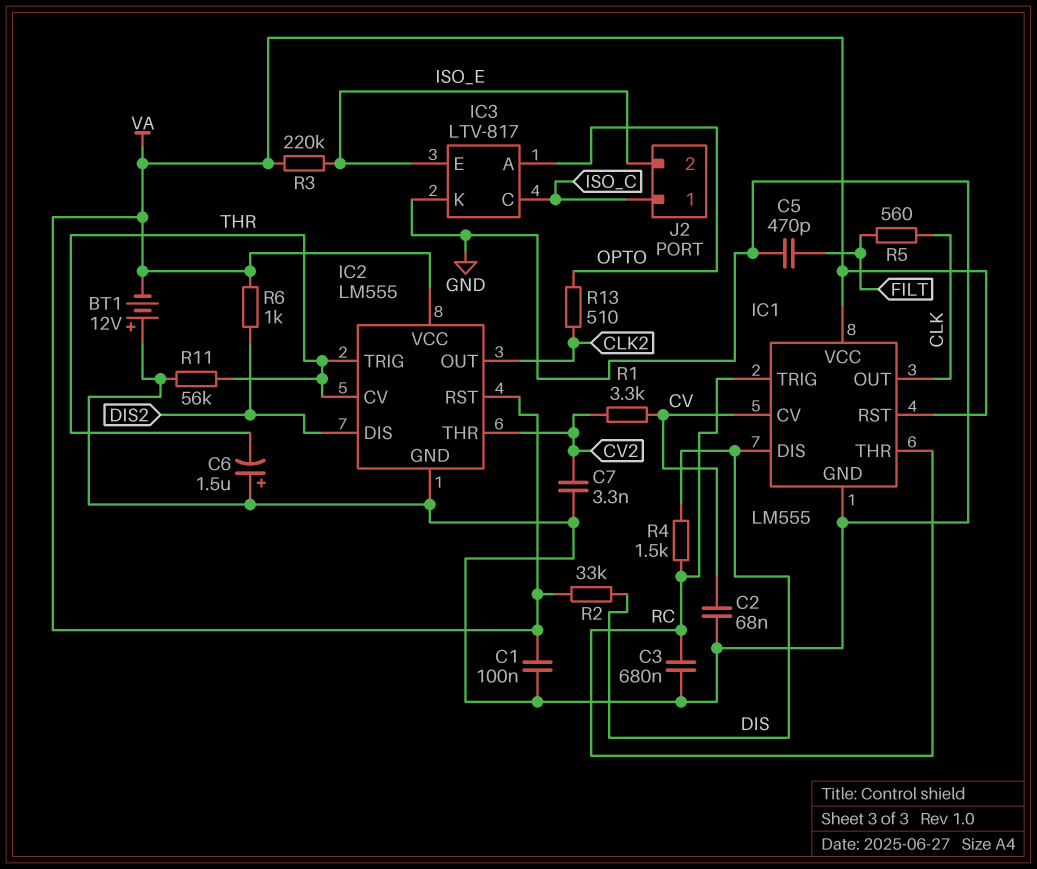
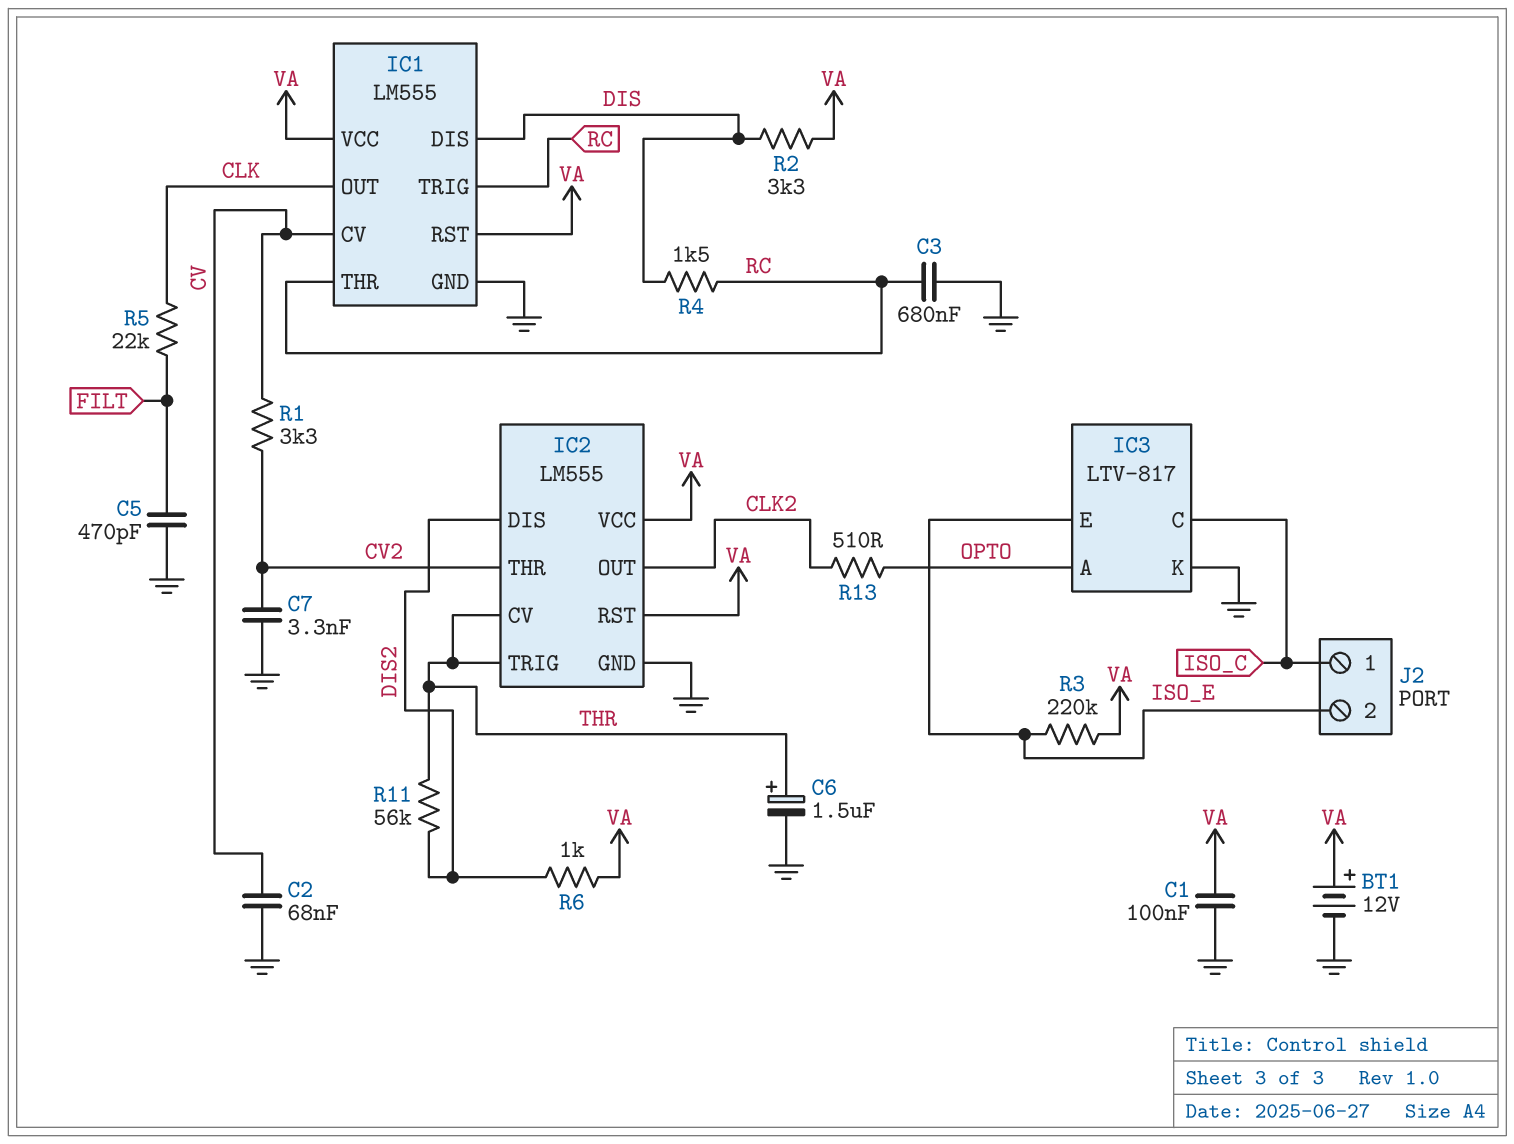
BT1: 12V (plus GND, minus VA) -> 12V (plus VA, minus GND)
C6: 1.5uF (plus GND, minus THR) -> 1.5uF (plus THR, minus GND)
R2: 33k (DIS, VA) -> 3.3k (DIS, VA)
R5: 560 (CLK, FILT) -> 22k (CLK, FILT)
R11: 56k (GND, THR) -> 56k (DIS2, THR)

